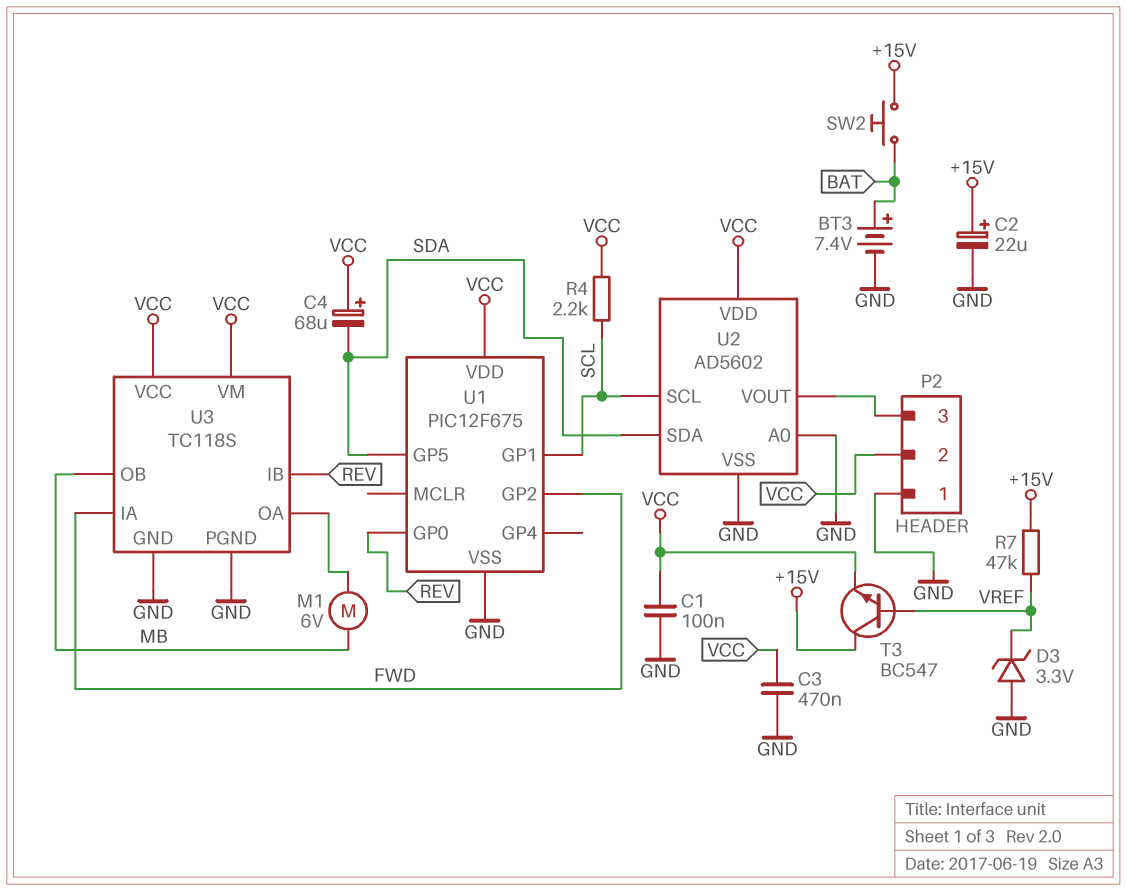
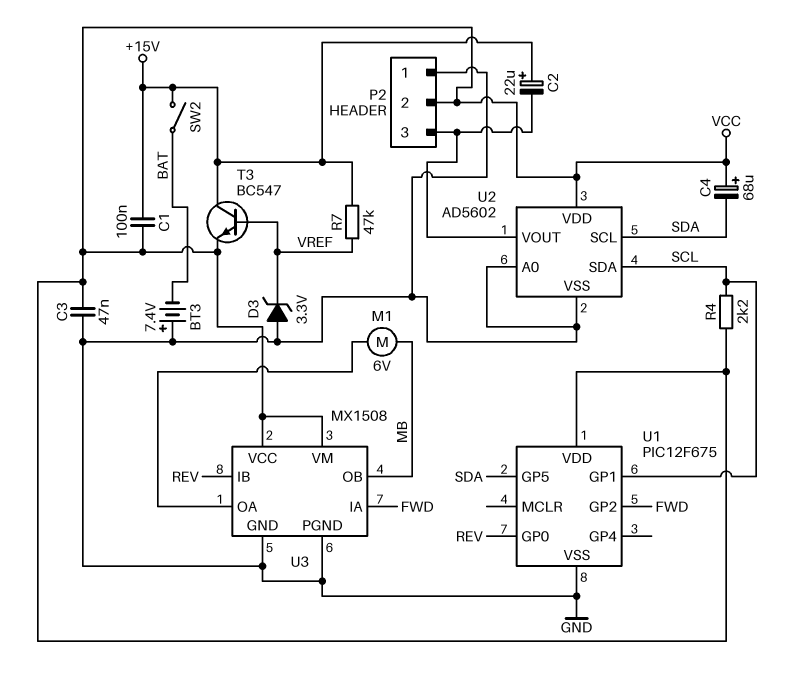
BT3: 7.4V (plus BAT, minus GND) -> 7.4V (plus GND, minus BAT)
C1: 100nF (GND, VCC) -> 100nF (+15V, VCC)
C2: 22uF (plus +15V, minus GND) -> 22uF (plus +15V, minus P2/3)
C3: 470nF (GND, VCC) -> 47nF (GND, VCC)
SW2: button (+15V, BAT) -> switch (+15V, BAT)
U2 pin SCL: SCL -> SDA
U2 pin SDA: SDA -> SCL
U3: TC118S -> MX1508

